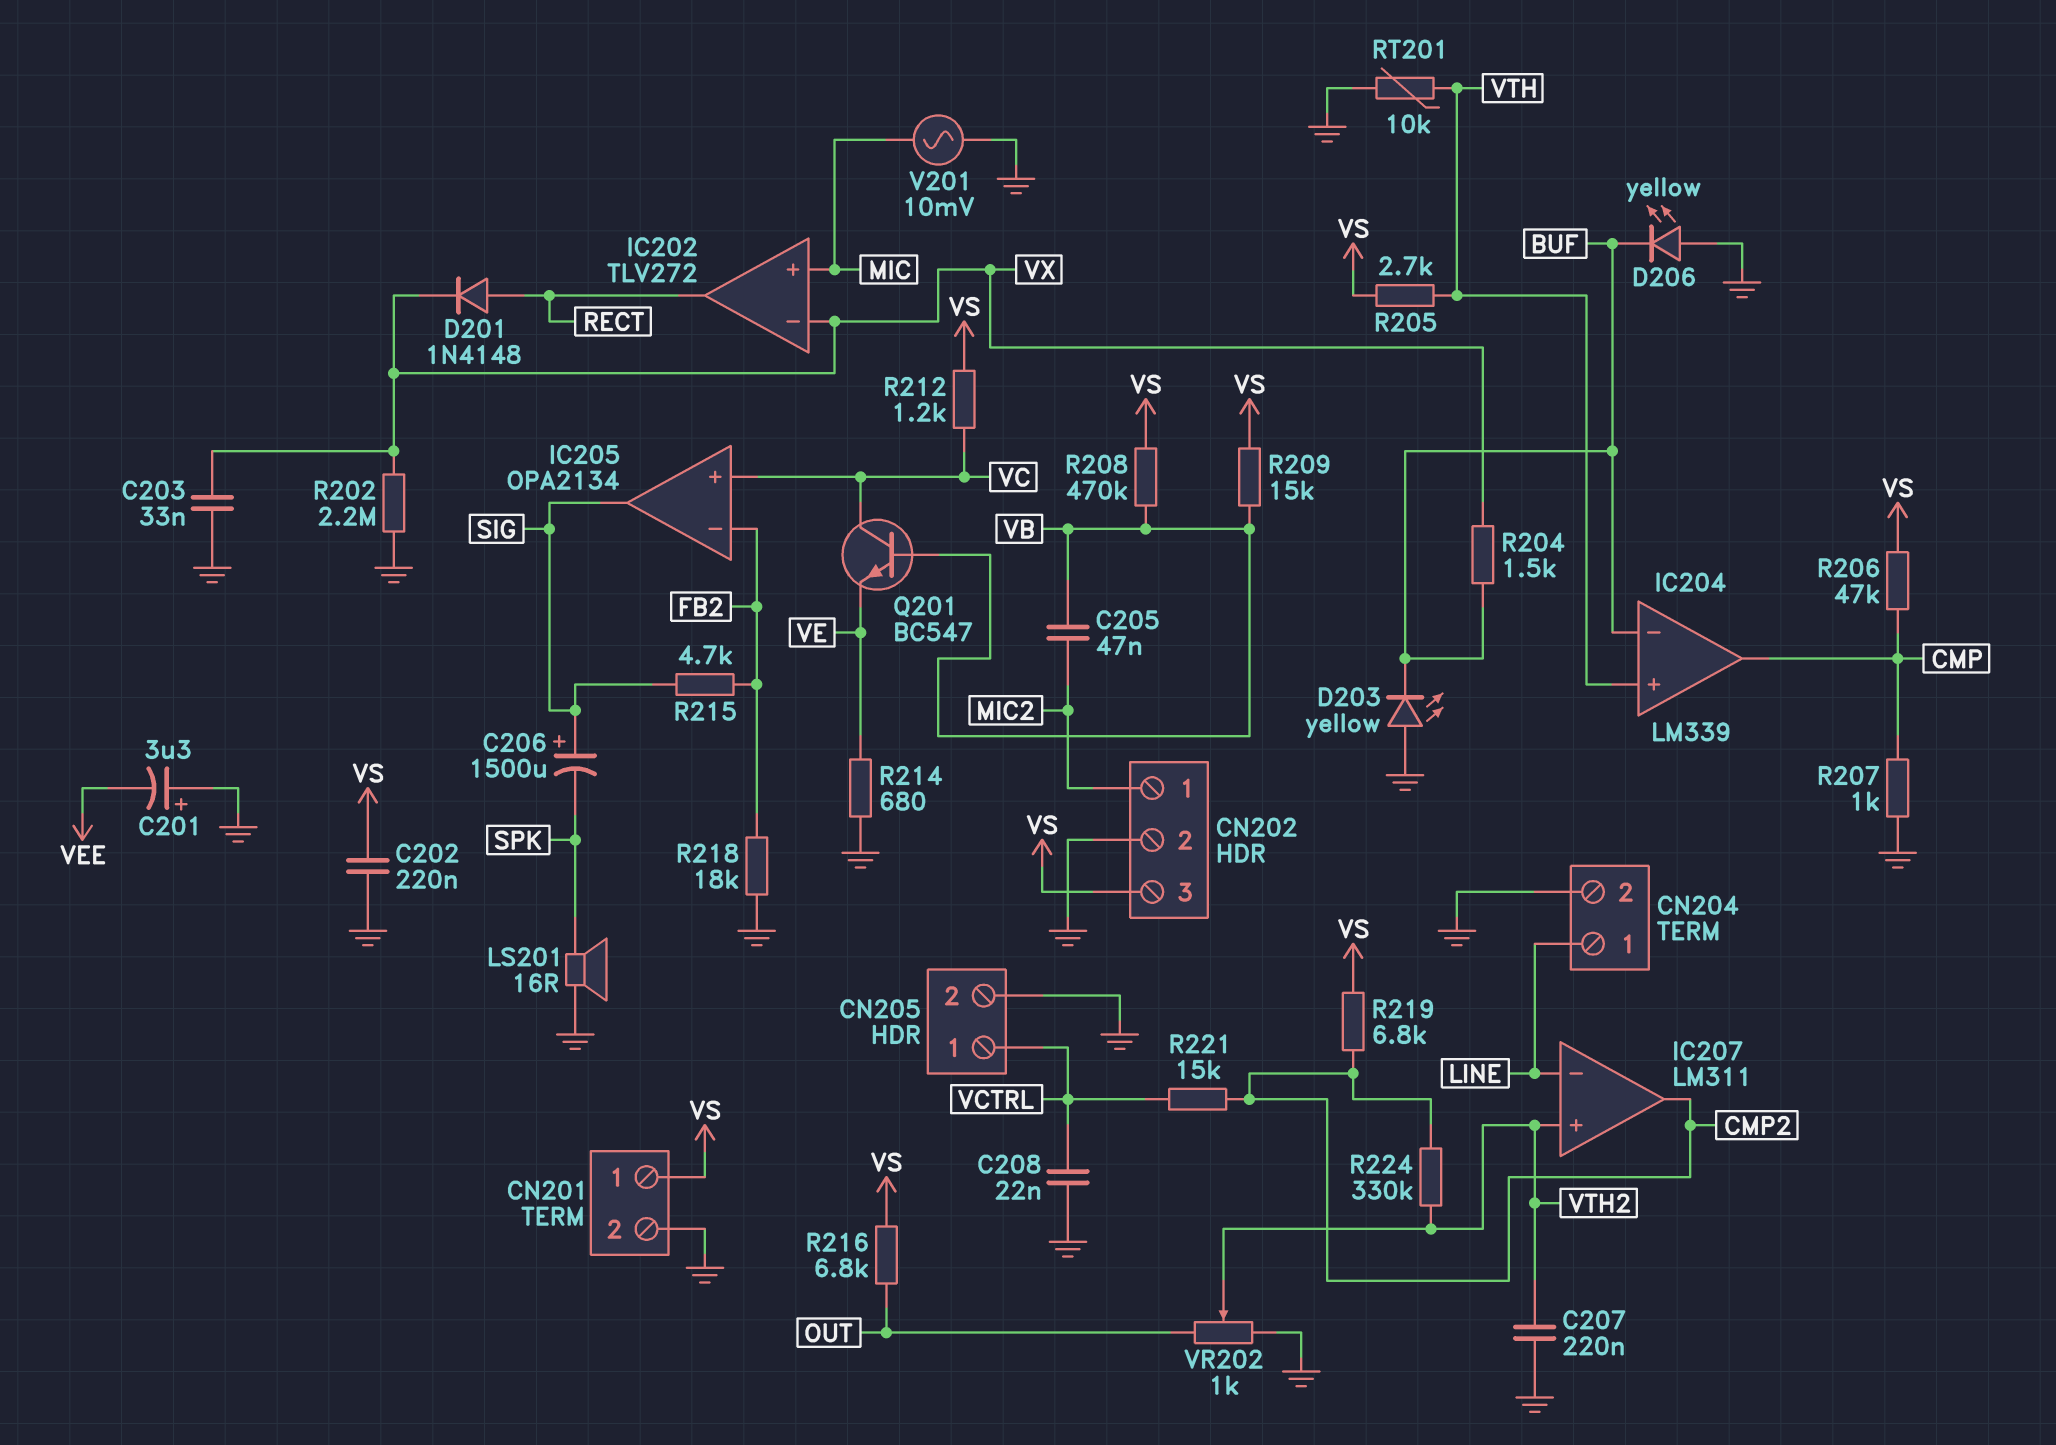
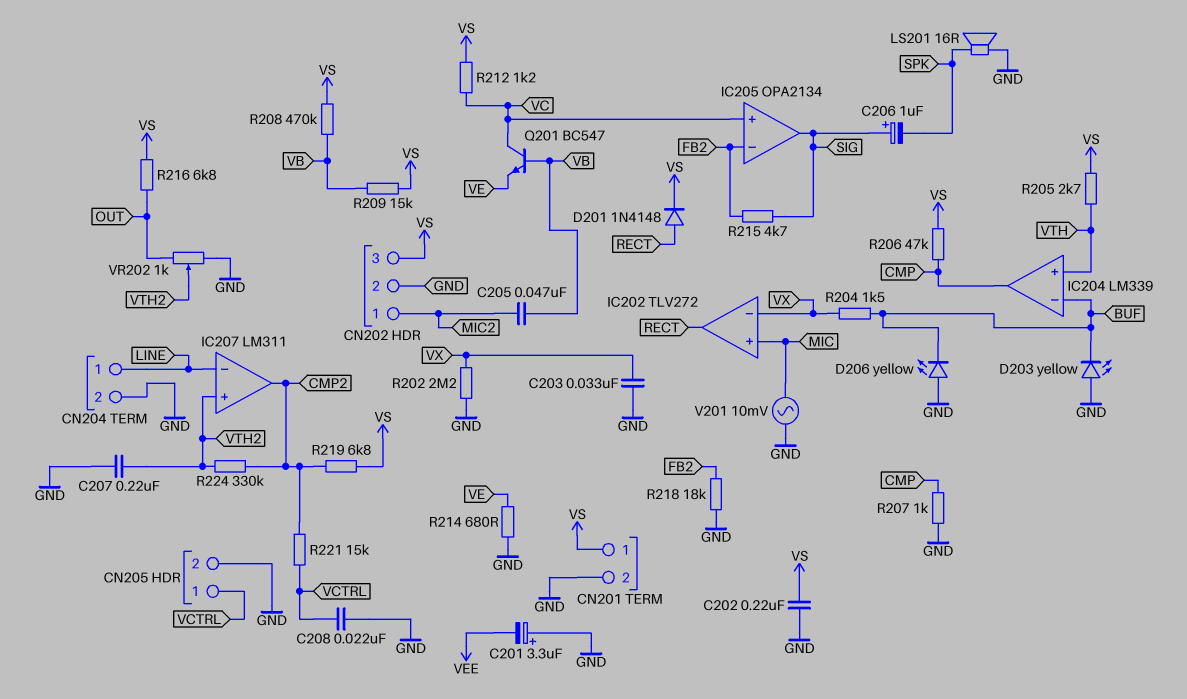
C206: 1500uF (plus SIG, minus SPK) -> 1uF (plus SIG, minus SPK)
D201: diode 1N4148 (A RECT, K VX) -> diode 1N4148 (A RECT, K VS)
RT201: 10k (GND, VTH) -> none

